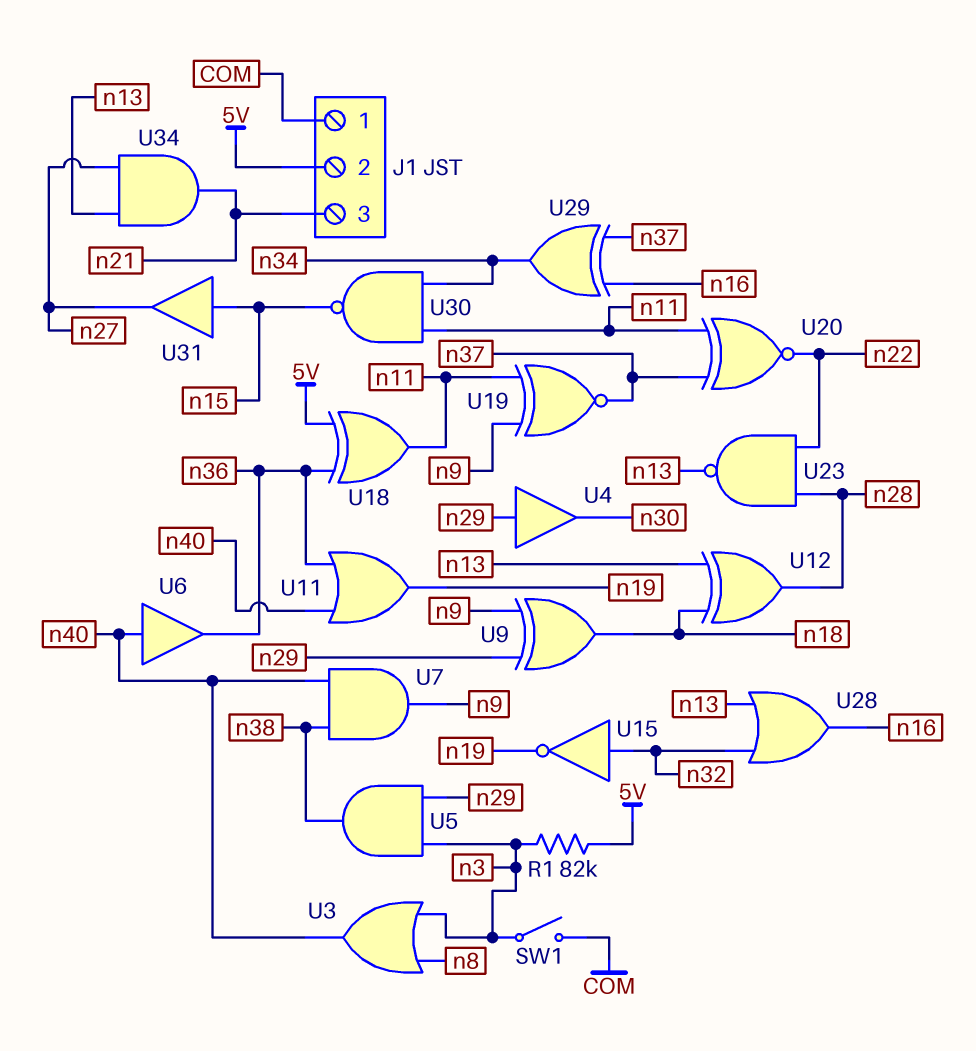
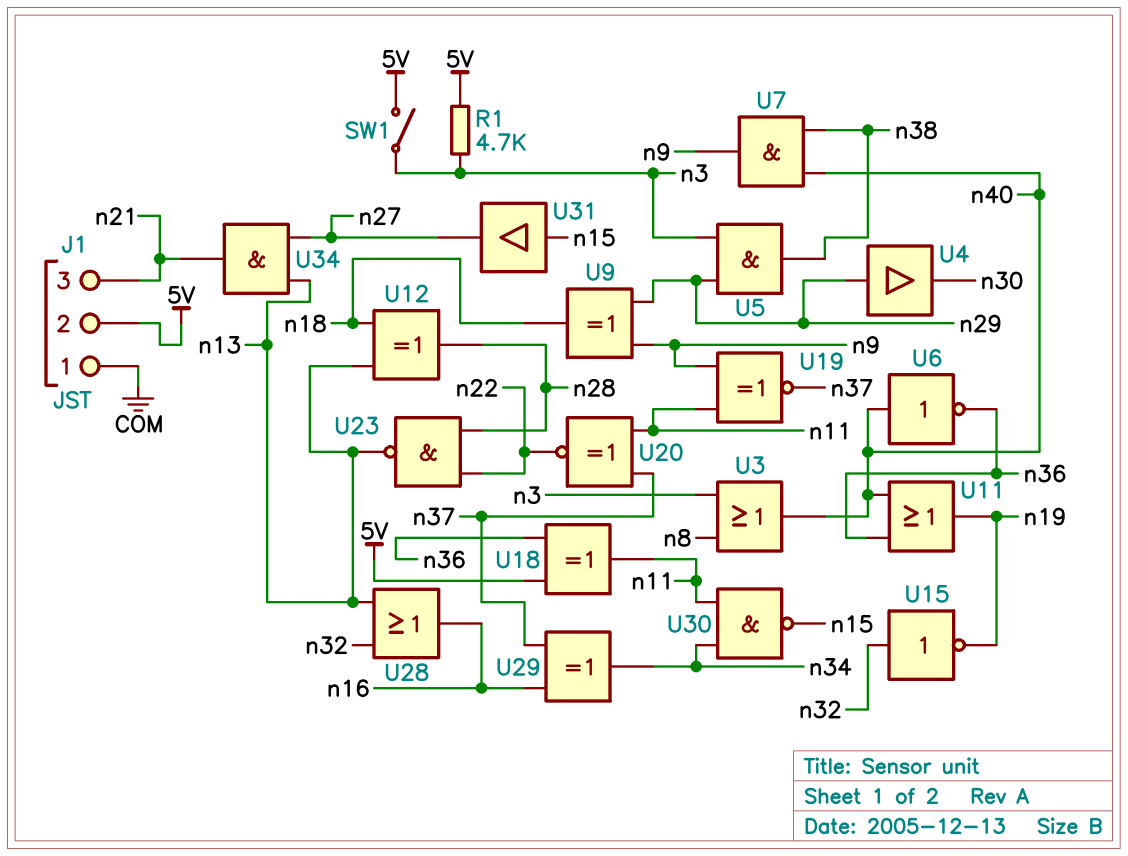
R1: 82k (5V, n3) -> 4.7k (5V, n3)
SW1: switch (COM, n3) -> switch (5V, n3)
U6: buffer (in n40, out n36) -> NOT (in n40, out n36)

